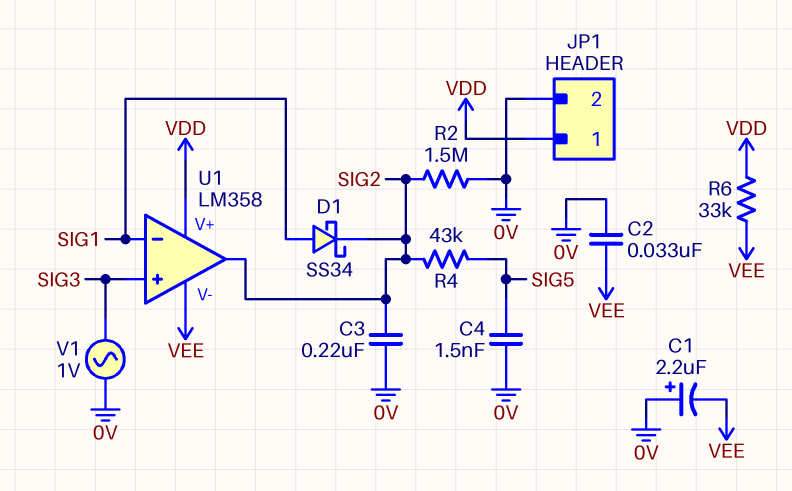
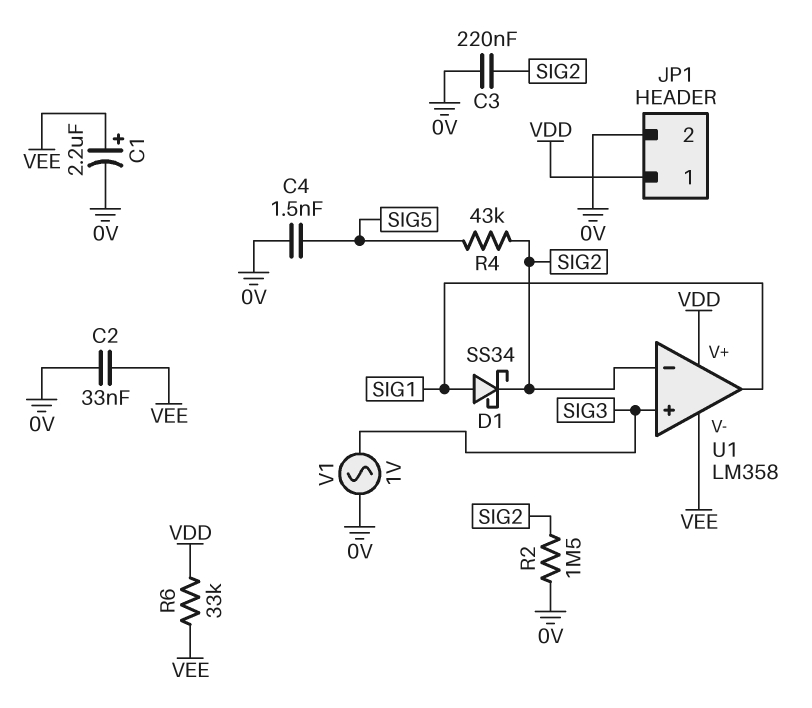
C1: 2.2uF (plus 0V, minus VEE) -> 2.2uF (plus VEE, minus 0V)
U1 pin in-: SIG1 -> SIG2
U1 pin out: SIG2 -> SIG1

